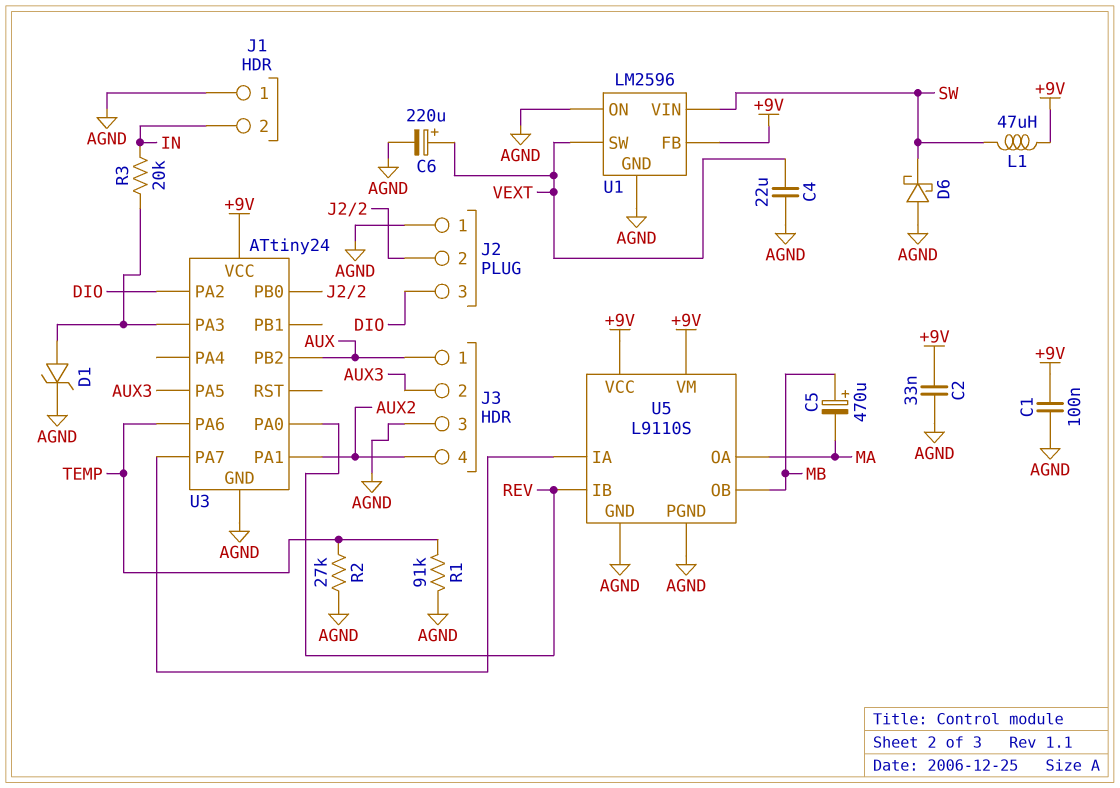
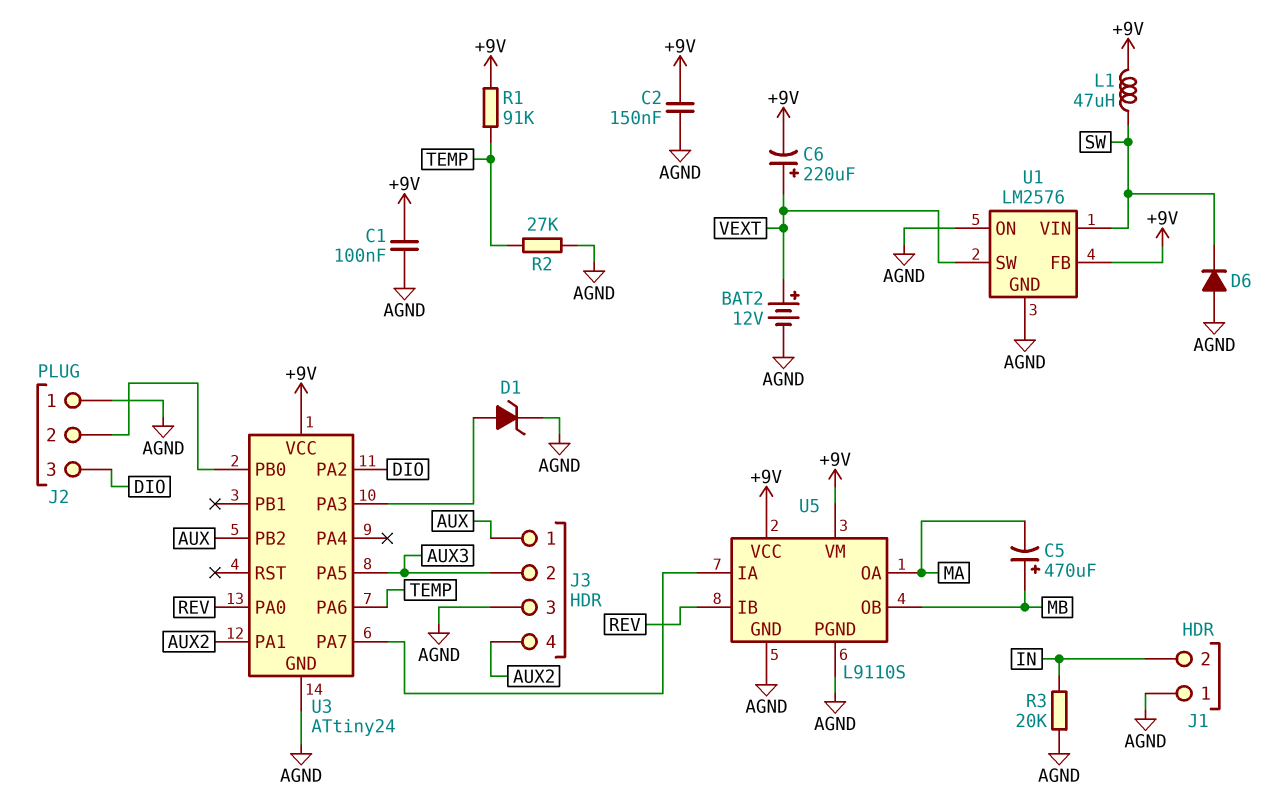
BAT2: none -> 12V (plus VEXT, minus AGND)
C2: 33nF (+9V, AGND) -> 150nF (+9V, AGND)
C4: 22uF (AGND, VEXT) -> none
C6: 220uF (plus VEXT, minus AGND) -> 220uF (plus VEXT, minus +9V)
D6: schottky (A AGND, K SW) -> diode (A AGND, K SW)
R1: 91k (AGND, TEMP) -> 91k (+9V, TEMP)
R3: 20k (IN, U3/PA3) -> 20k (AGND, IN)
U1: LM2596 -> LM2576

